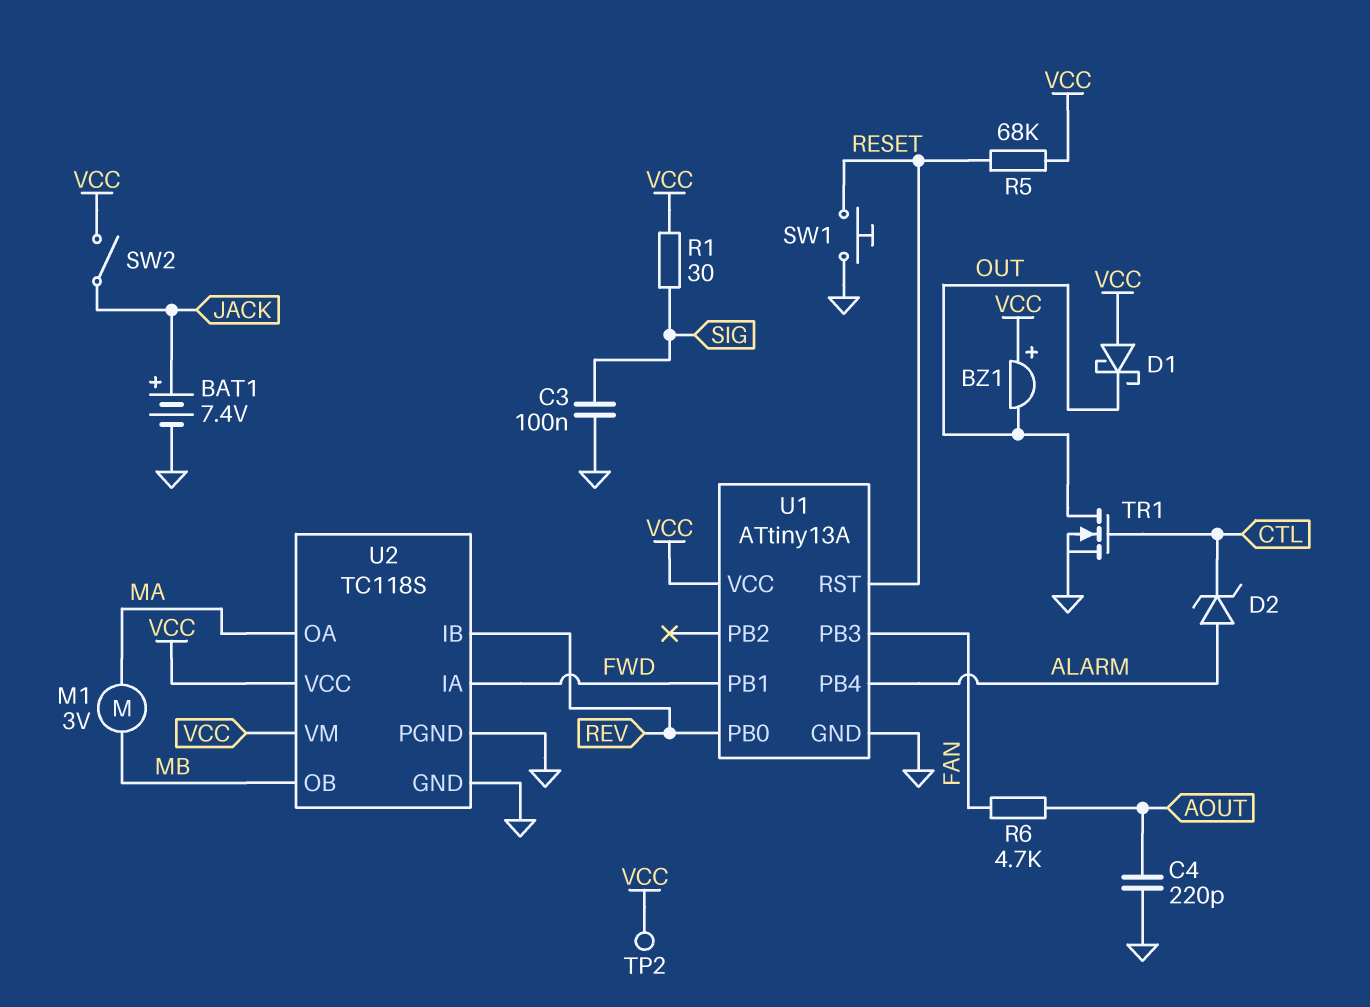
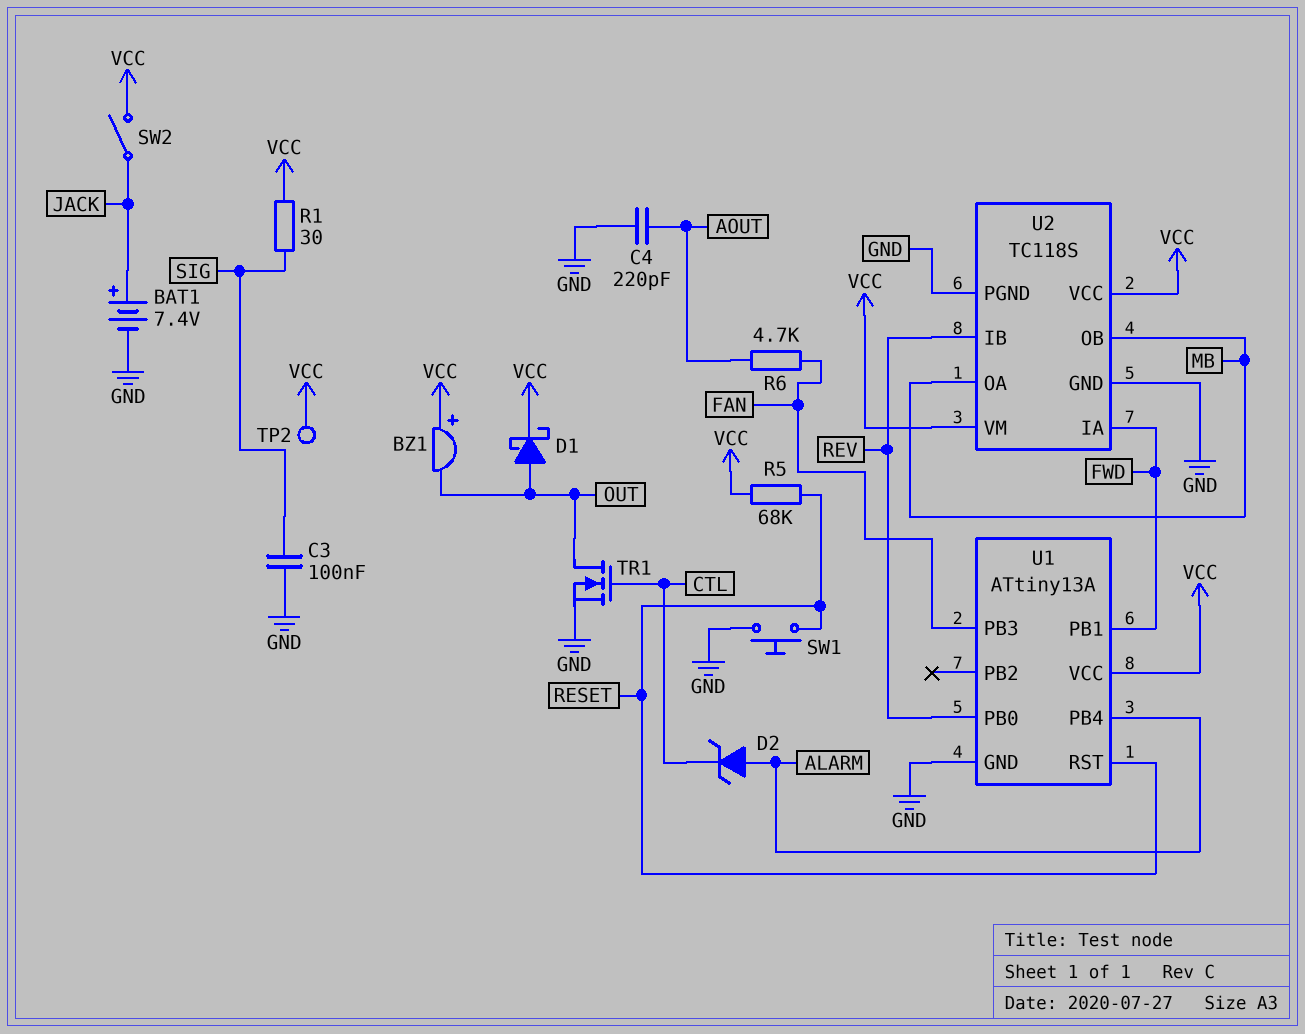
D1: schottky (A VCC, K OUT) -> schottky (A OUT, K VCC)
M1: motor 3V (MA, MB) -> none
U2 pin OA: MA -> MB

